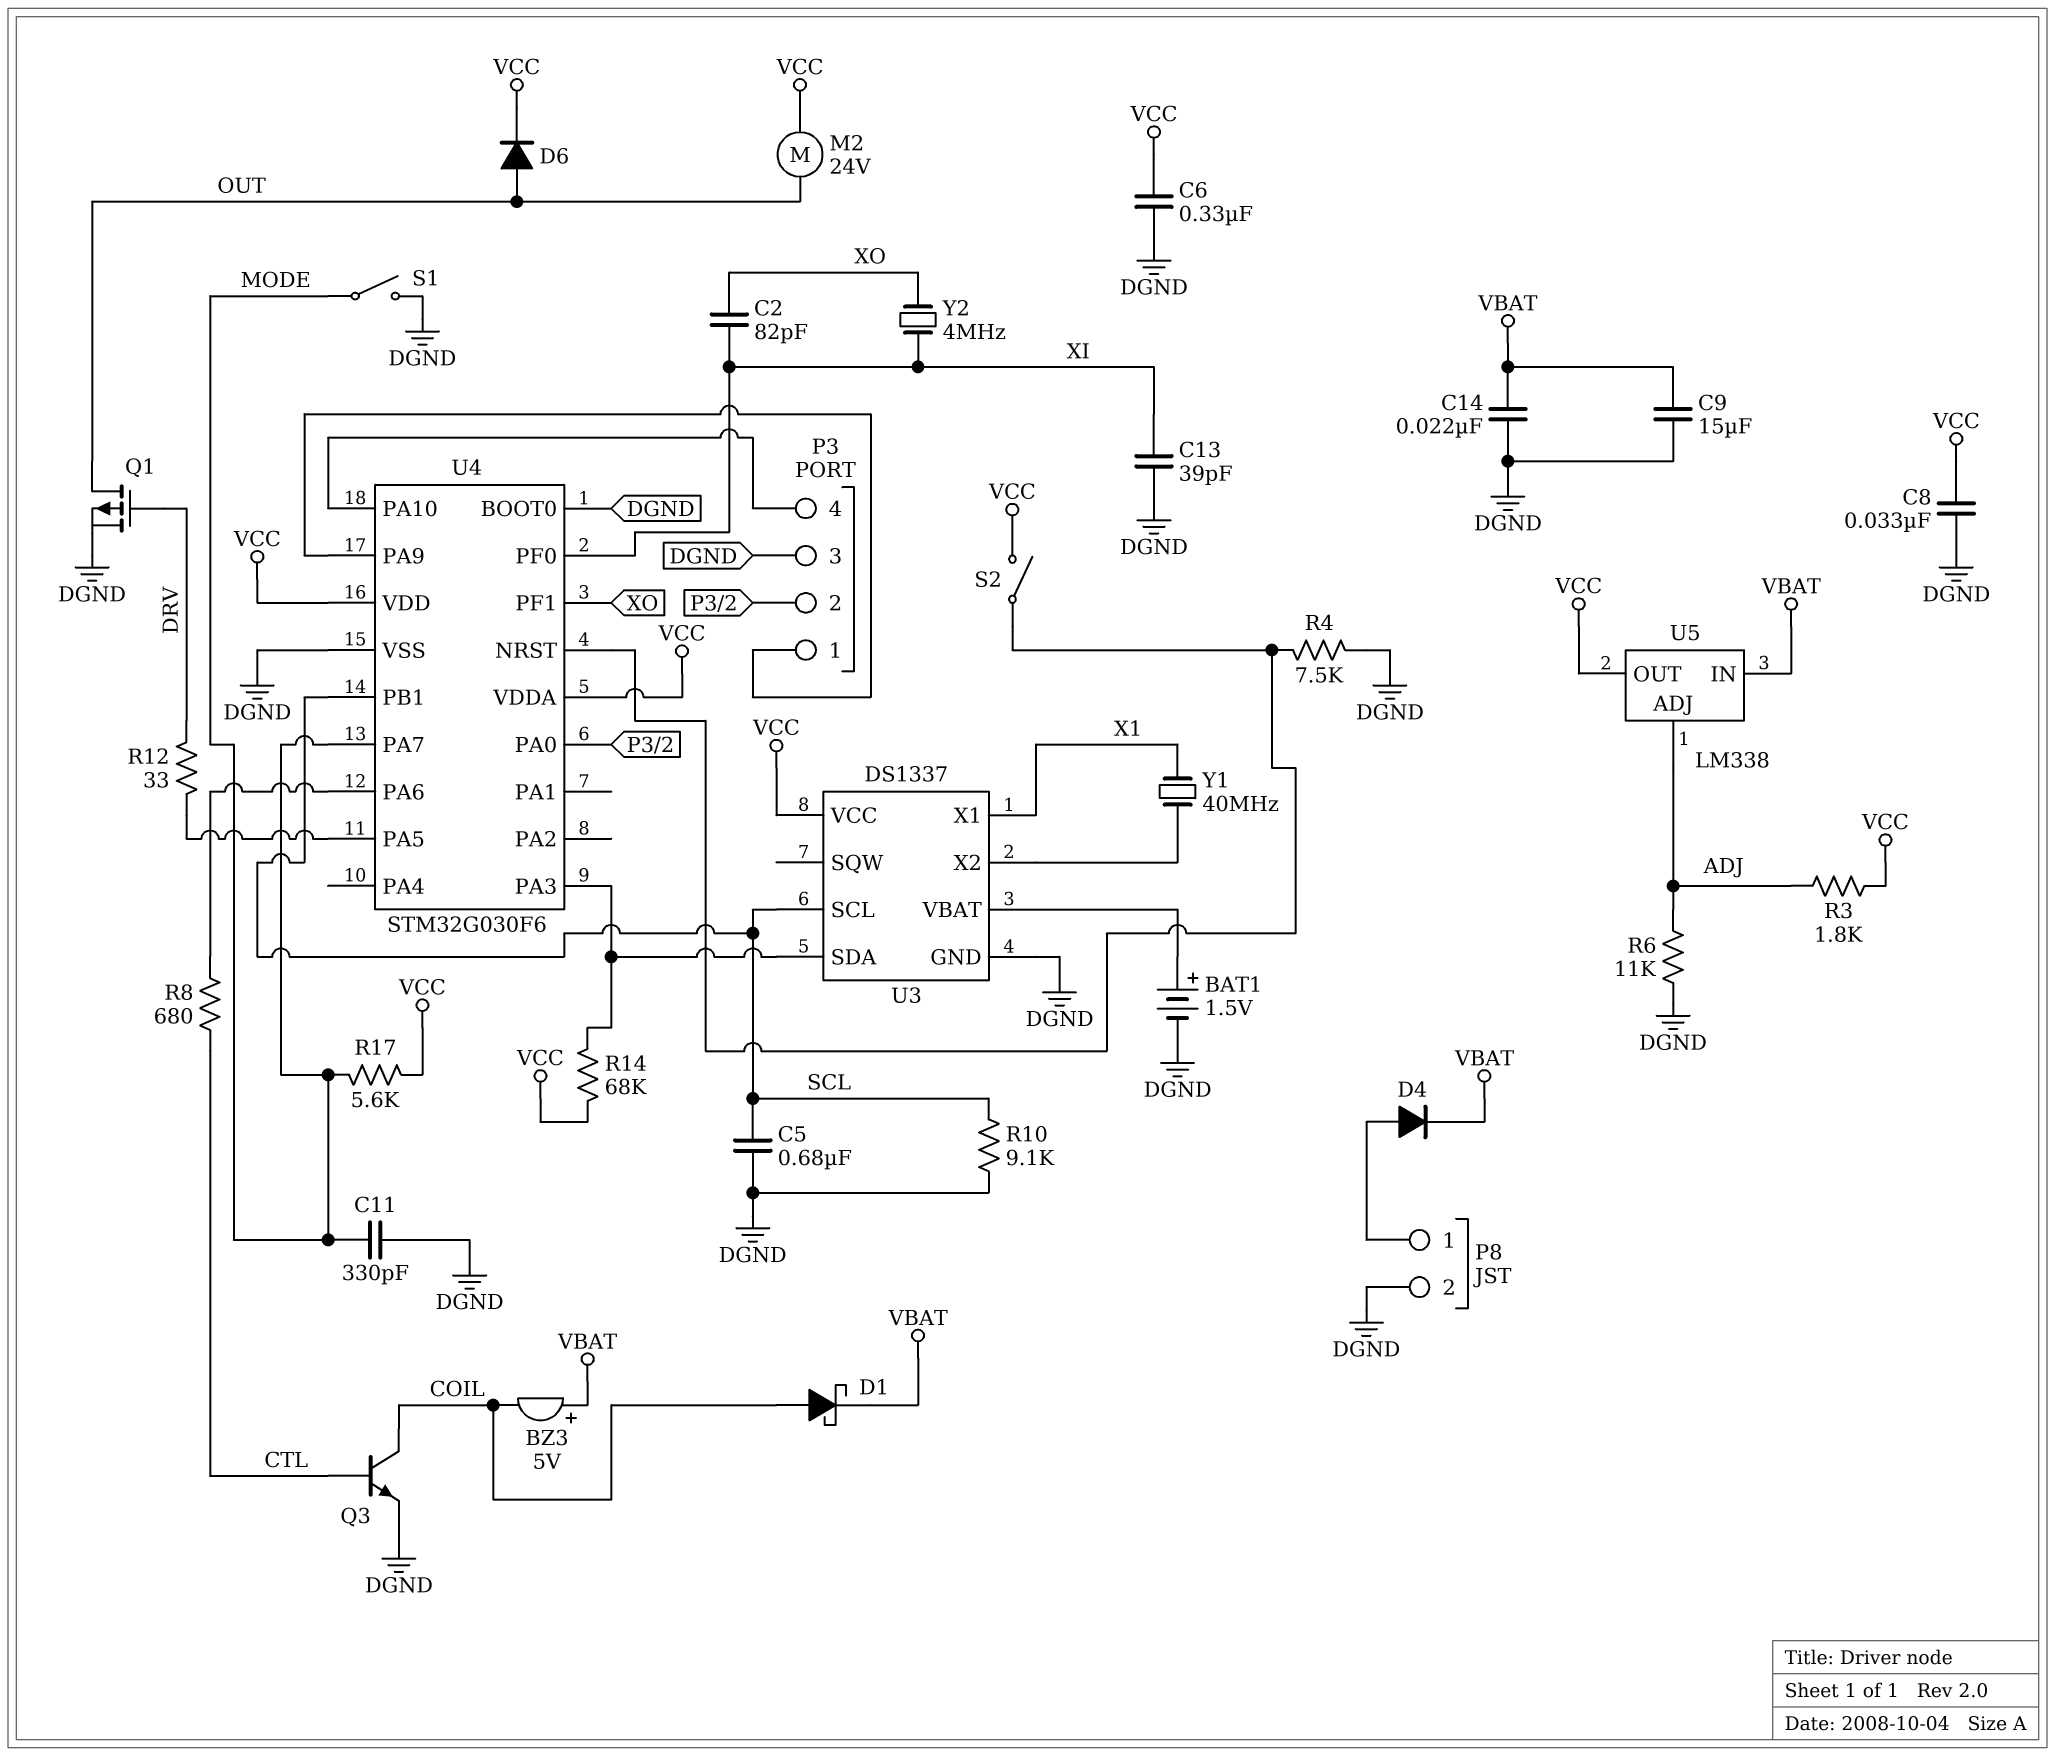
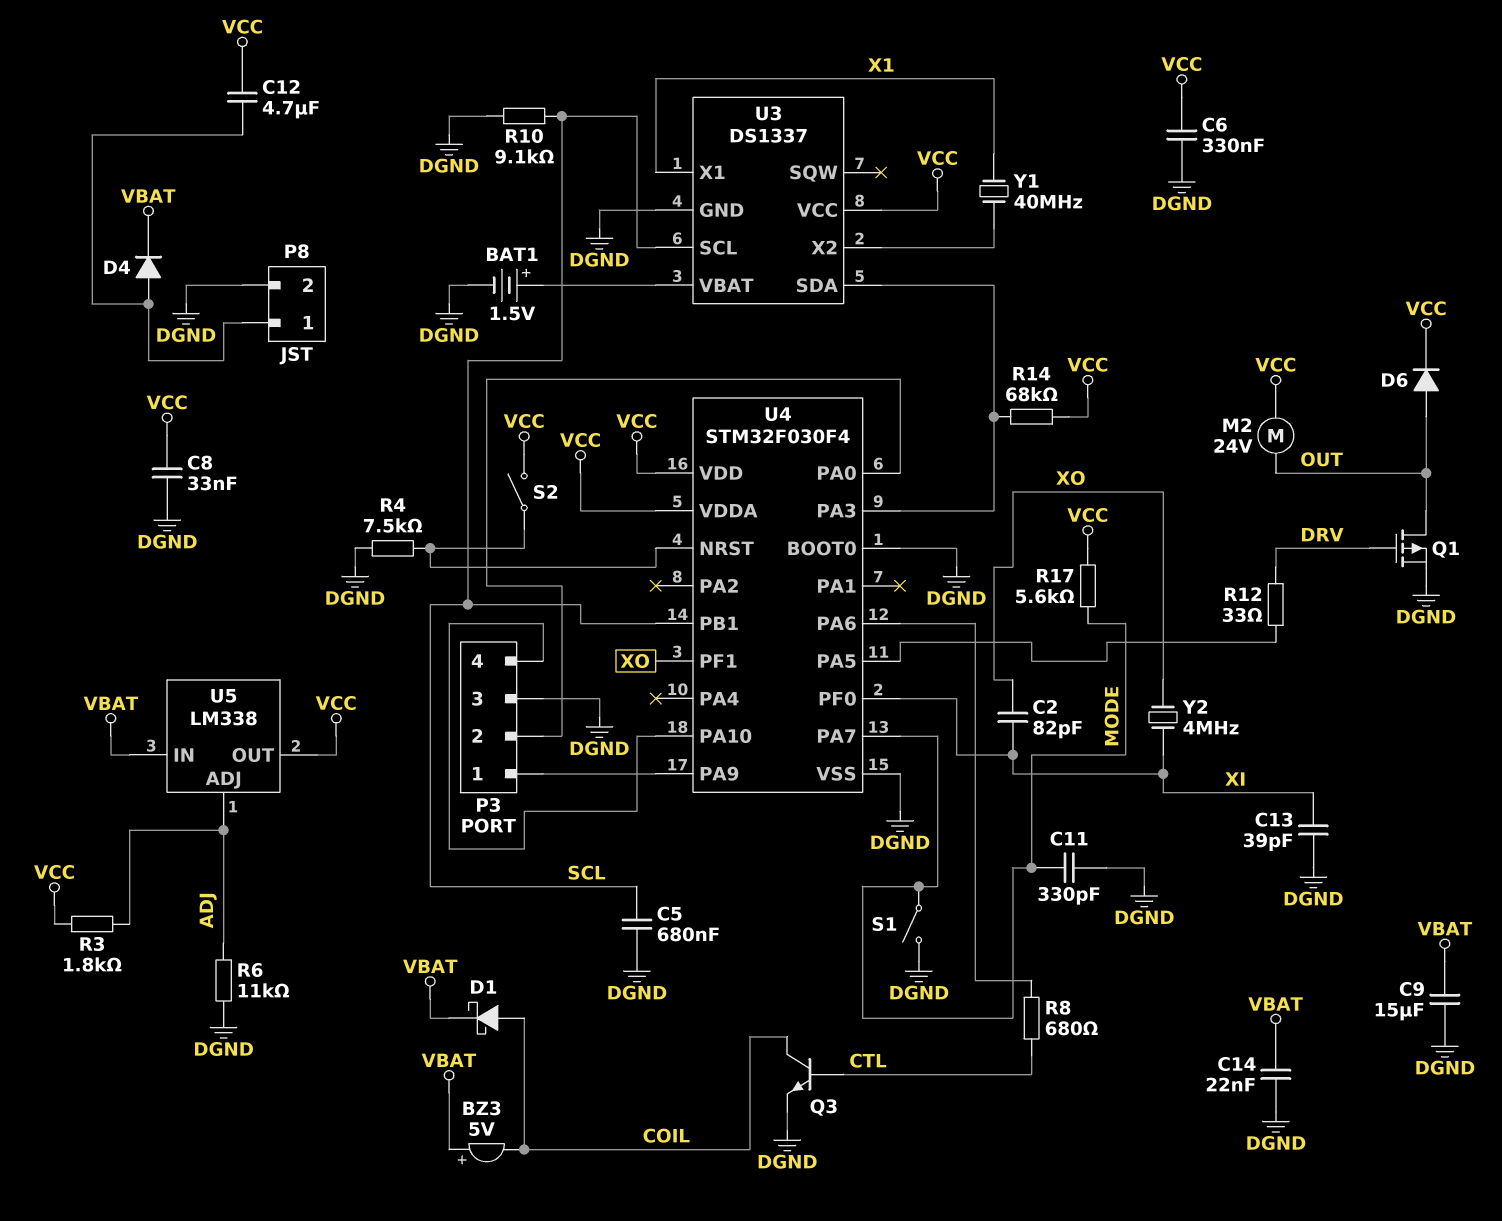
C12: none -> 4.7uF (P8/1, VCC)
U4: STM32G030F6 -> STM32F030F4

